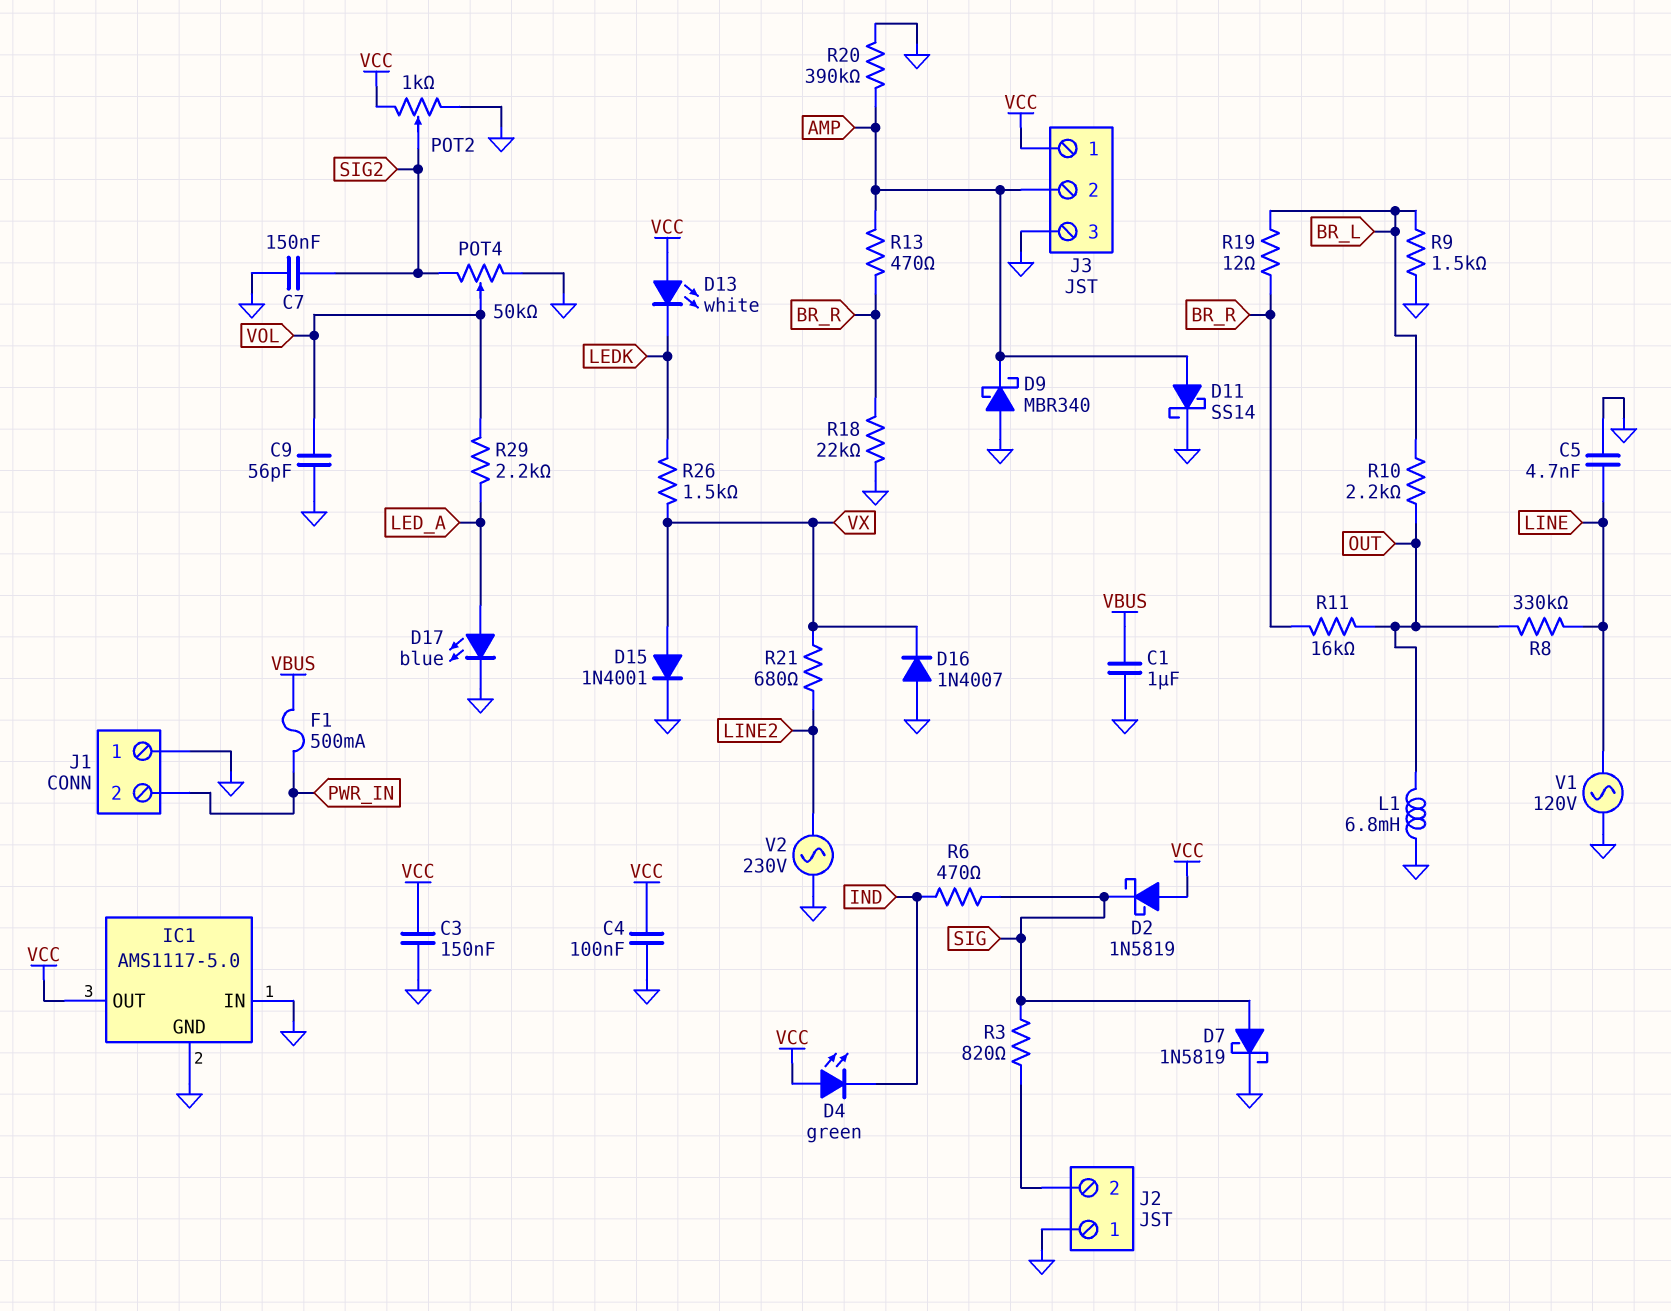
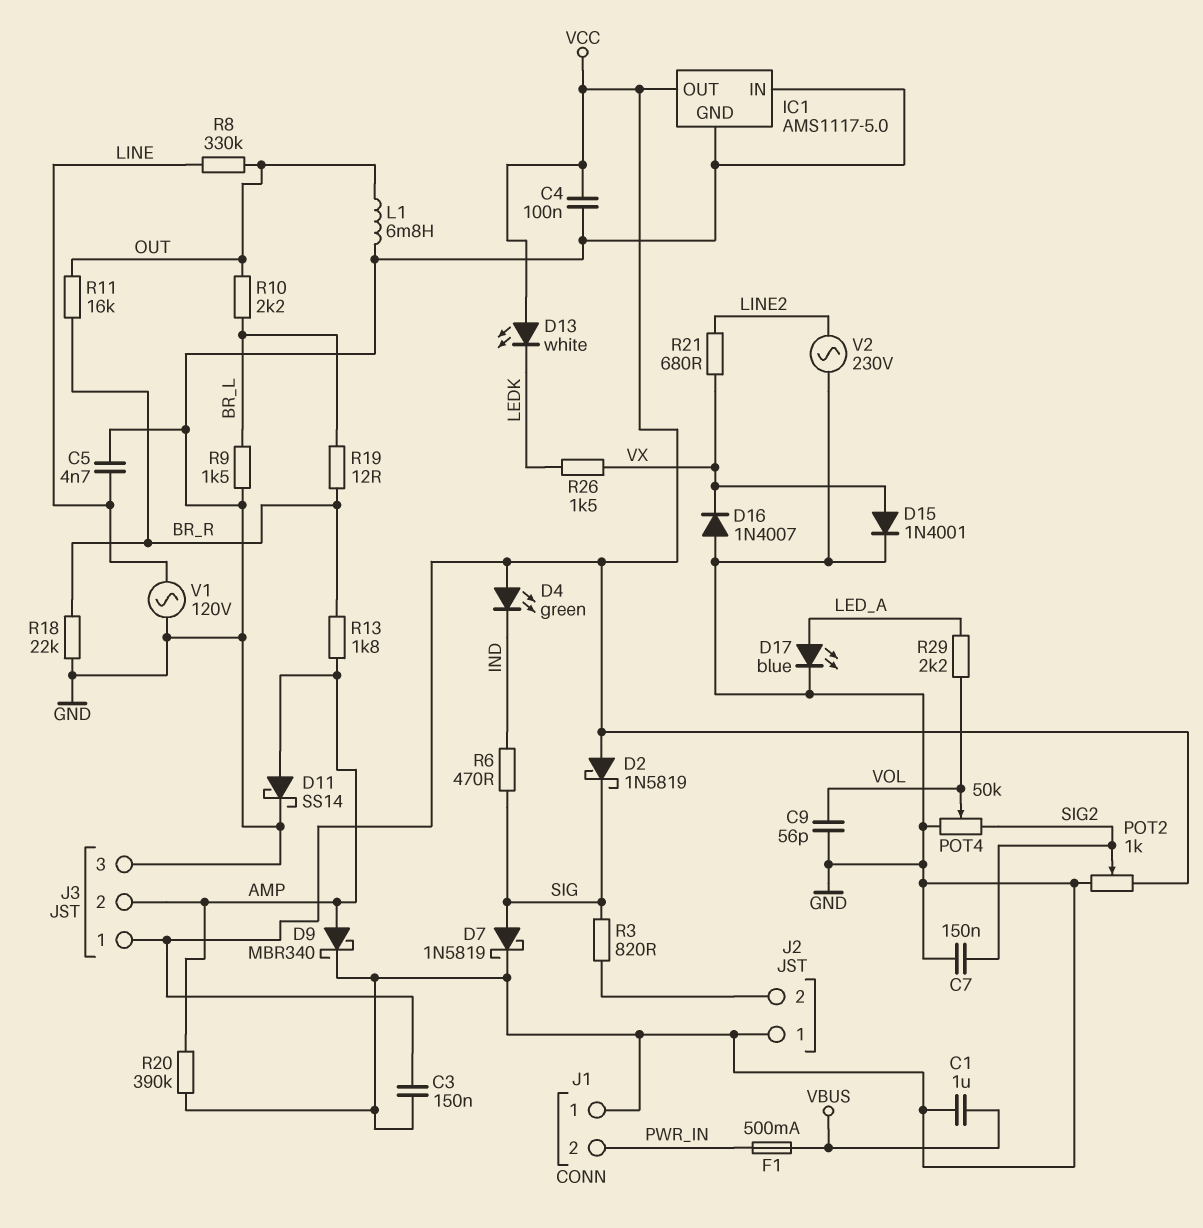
D9: schottky MBR340 (A GND, K AMP) -> schottky MBR340 (A AMP, K GND)
R13: 470 (AMP, BR_R) -> 1.8k (AMP, BR_R)

